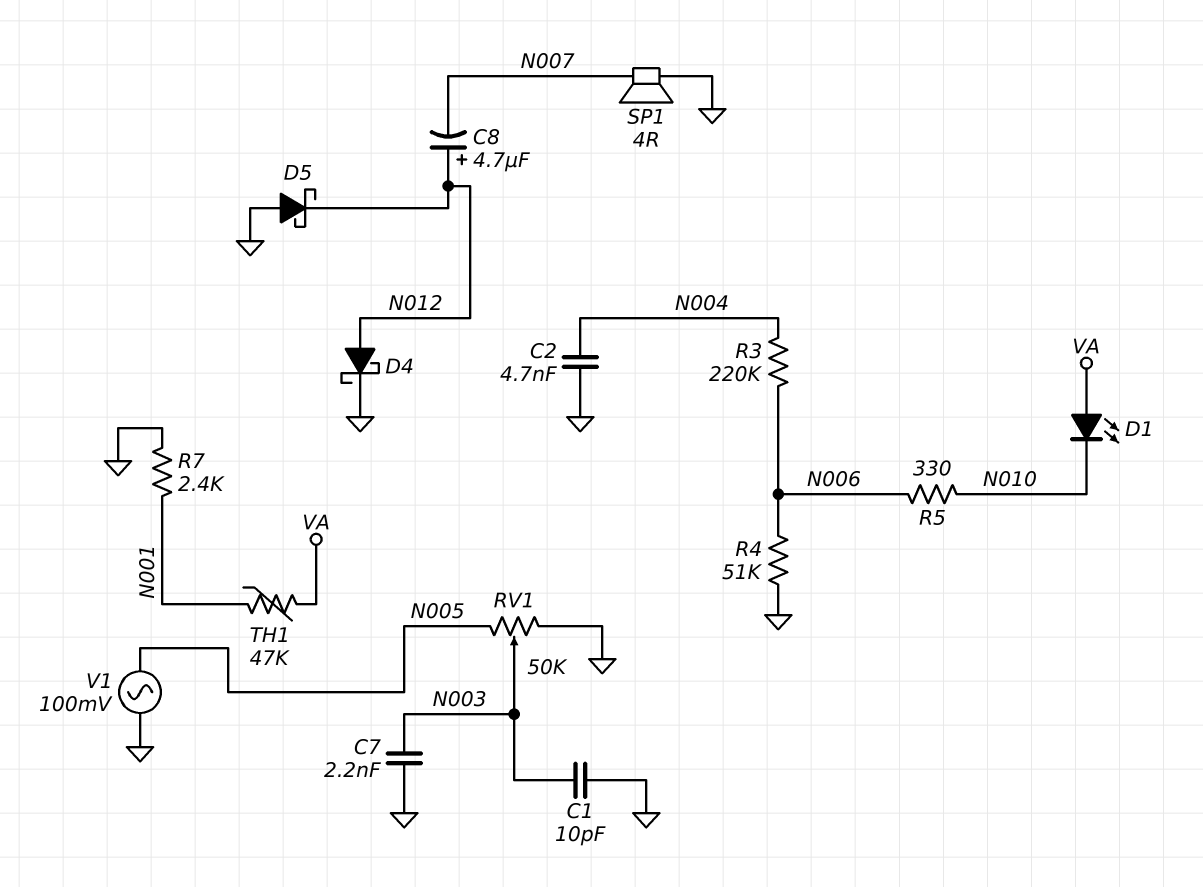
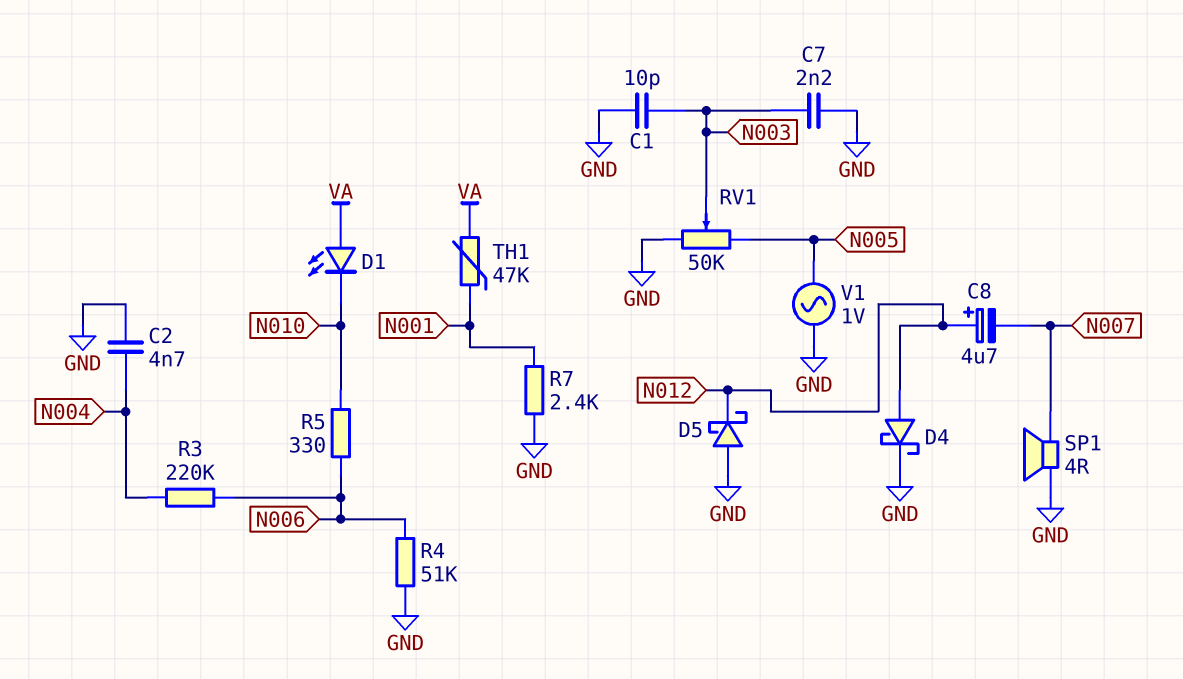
V1: AC 100mV (GND, N005) -> AC 1V (GND, N005)

